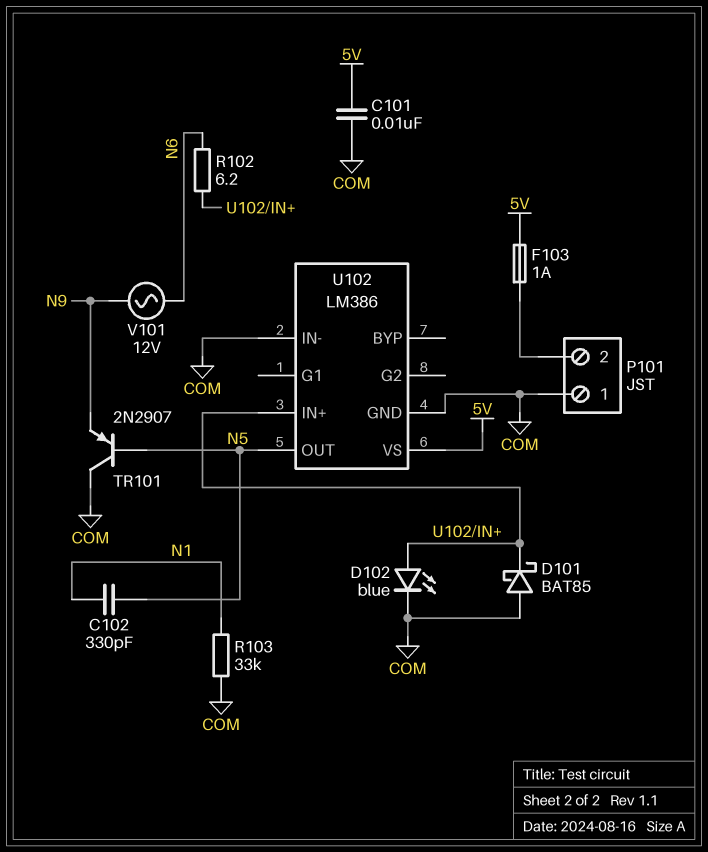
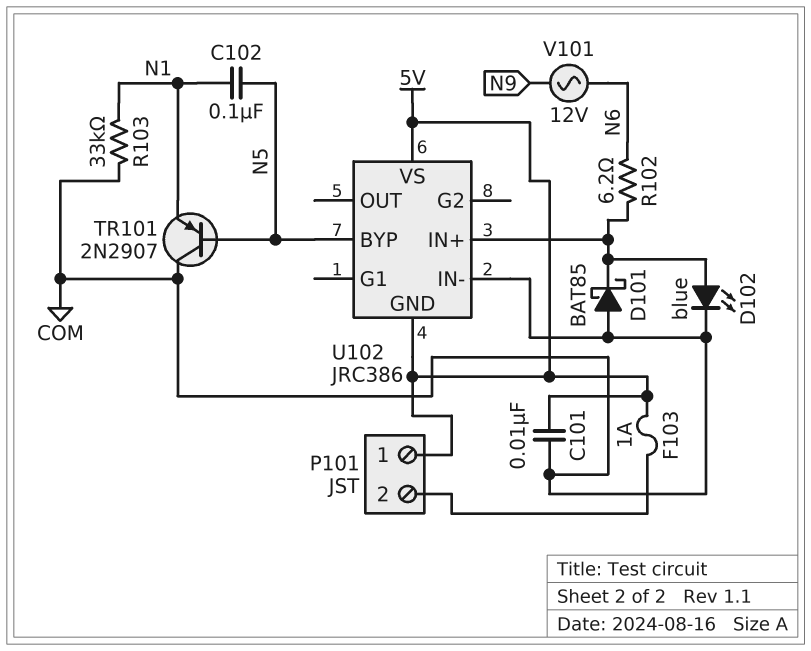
C102: 330pF (N1, N5) -> 100nF (N1, N5)
P101 pin 1: COM -> 5V
TR101: PNP 2N2907 (B N5, C COM, E N9) -> PNP 2N2907 (B N5, C COM, E N1)
U102: LM386 -> JRC386
U102 pin BYP: none -> N5
U102 pin GND: COM -> 5V
U102 pin OUT: N5 -> none

